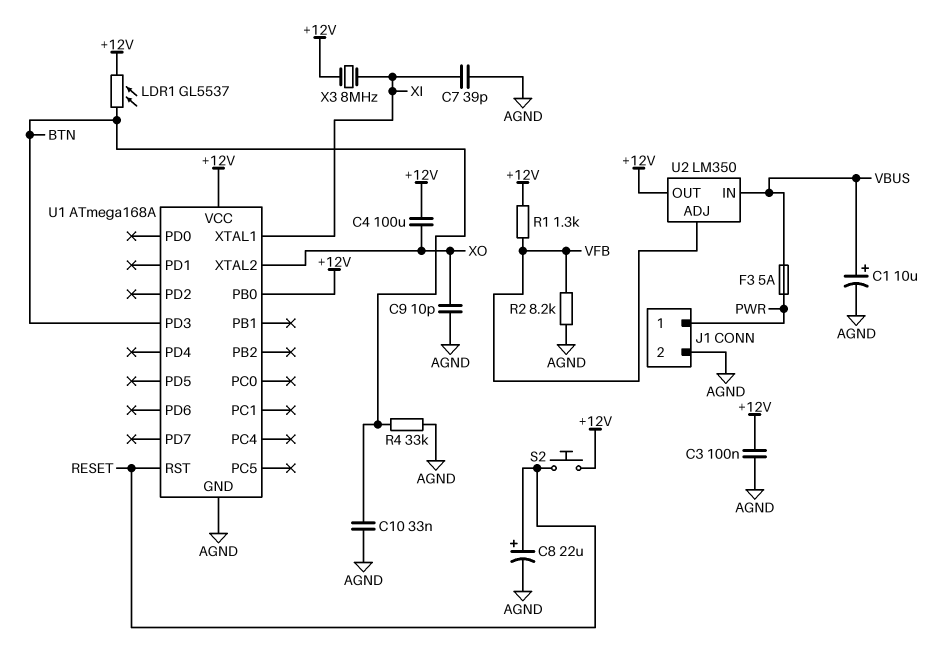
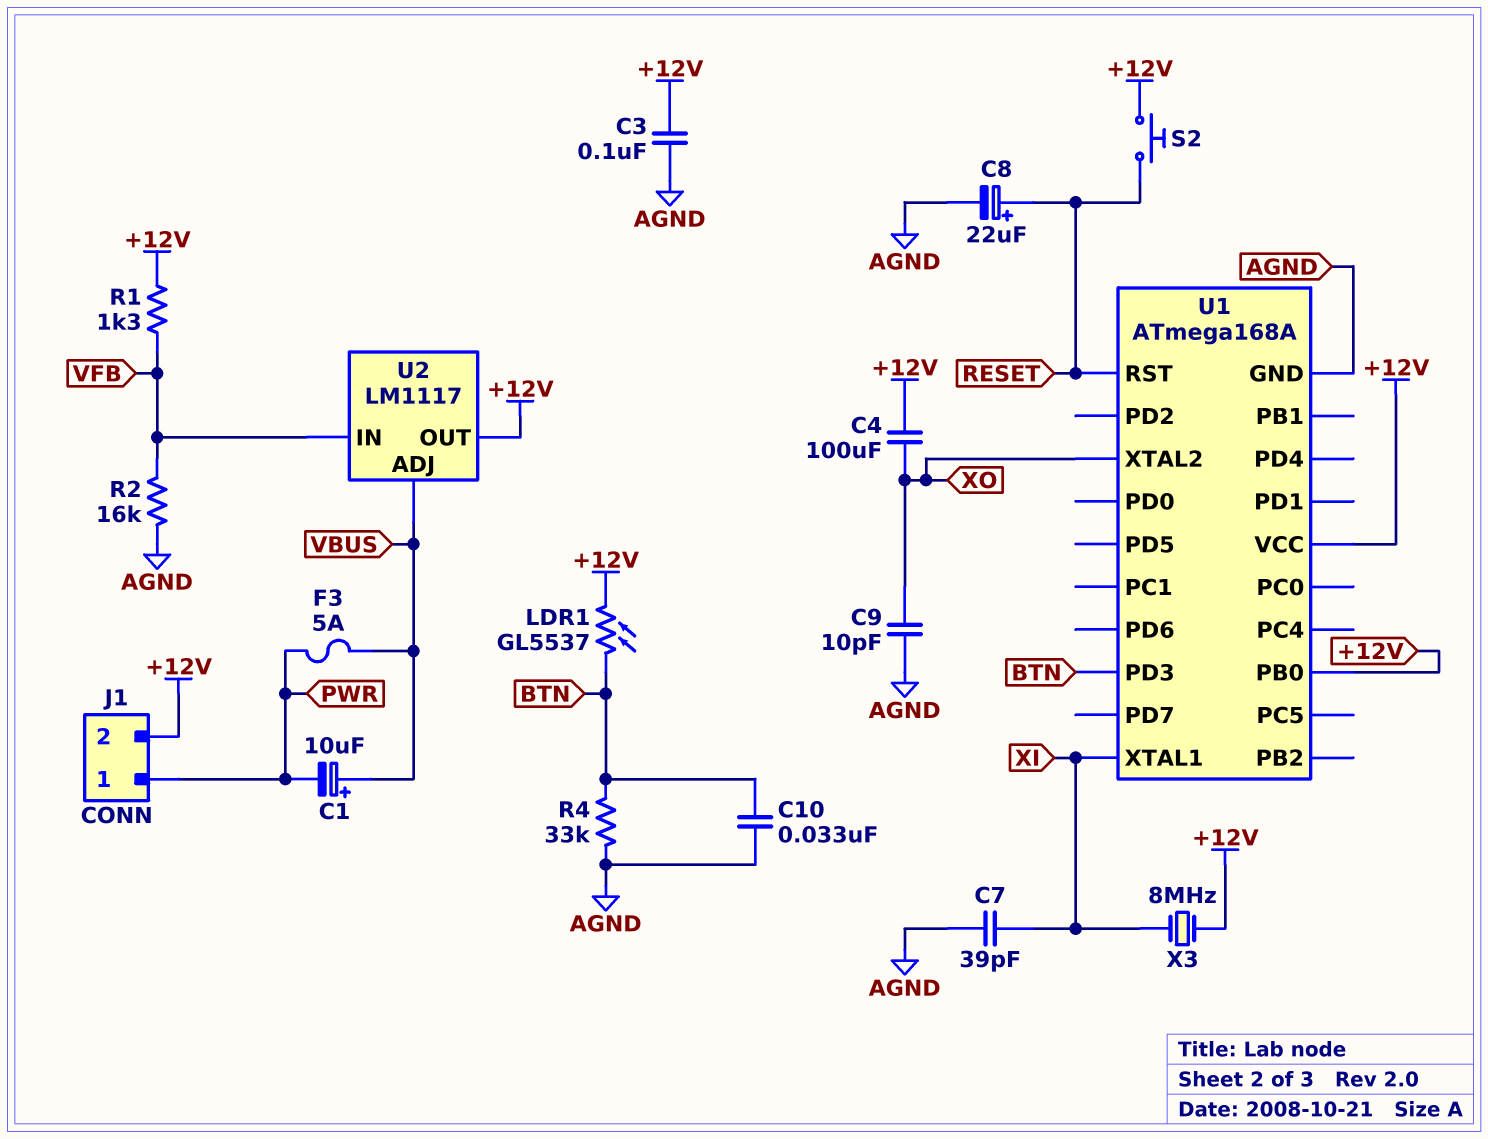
C1: 10uF (plus VBUS, minus AGND) -> 10uF (plus VBUS, minus PWR)
J1 pin 2: AGND -> +12V
R2: 8.2k (AGND, VFB) -> 16k (AGND, VFB)
U2: LM350 -> LM1117
U2 pin ADJ: VFB -> VBUS
U2 pin IN: VBUS -> VFB

